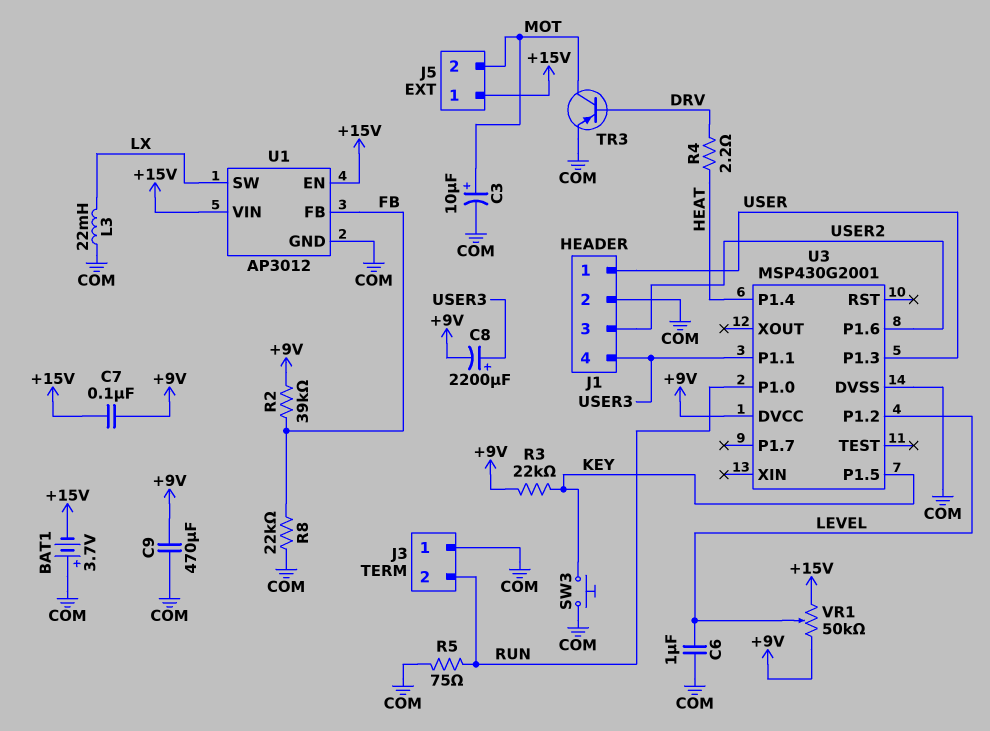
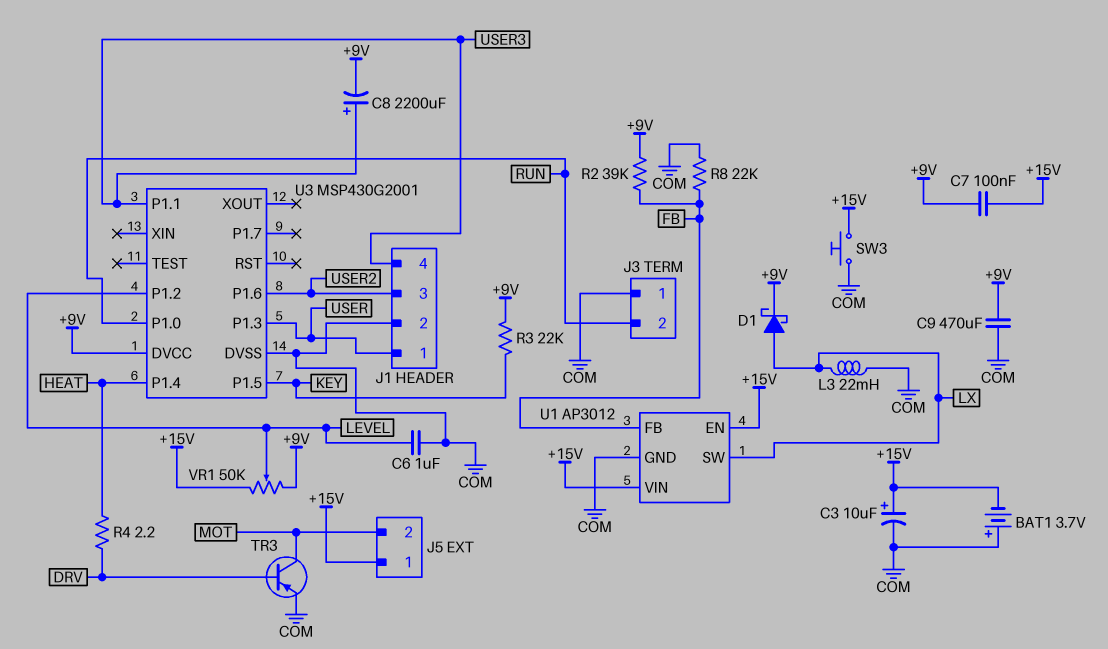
C3: 10uF (plus MOT, minus COM) -> 10uF (plus +15V, minus COM)
D1: none -> schottky (A LX, K +9V)
R5: 75 (COM, RUN) -> none
SW3: button (COM, KEY) -> button (+15V, COM)

